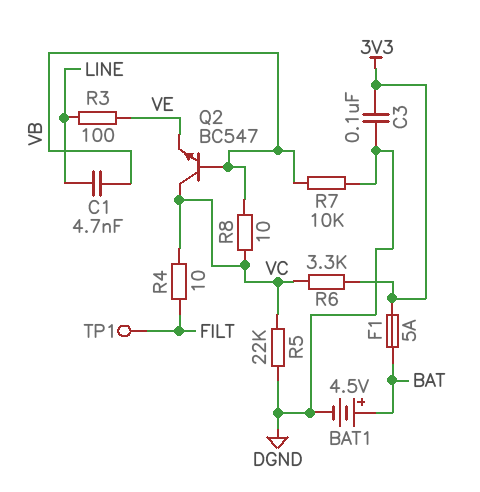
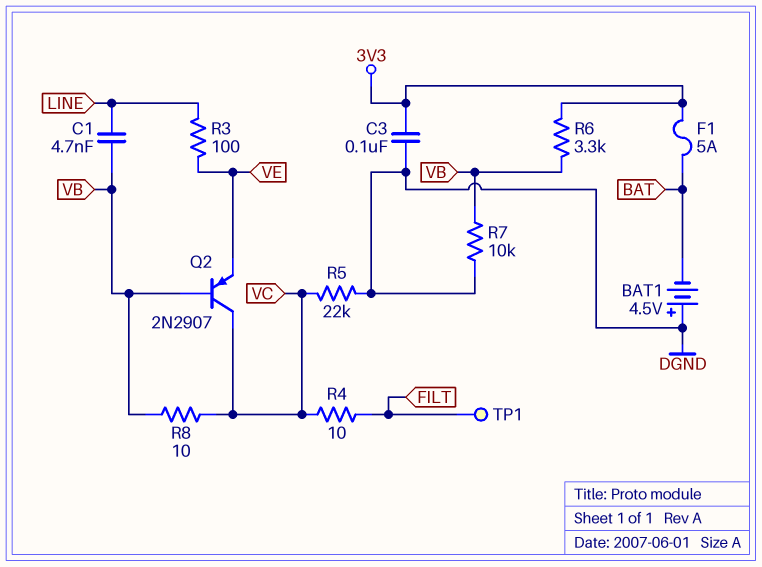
BAT1: 4.5V (plus BAT, minus DGND) -> 4.5V (plus DGND, minus BAT)
Q2: NPN BC547 (B VB, C VC, E VE) -> PNP 2N2907 (B VB, C VC, E VE)
R6: 3.3k (3V3, VC) -> 3.3k (3V3, VB)

